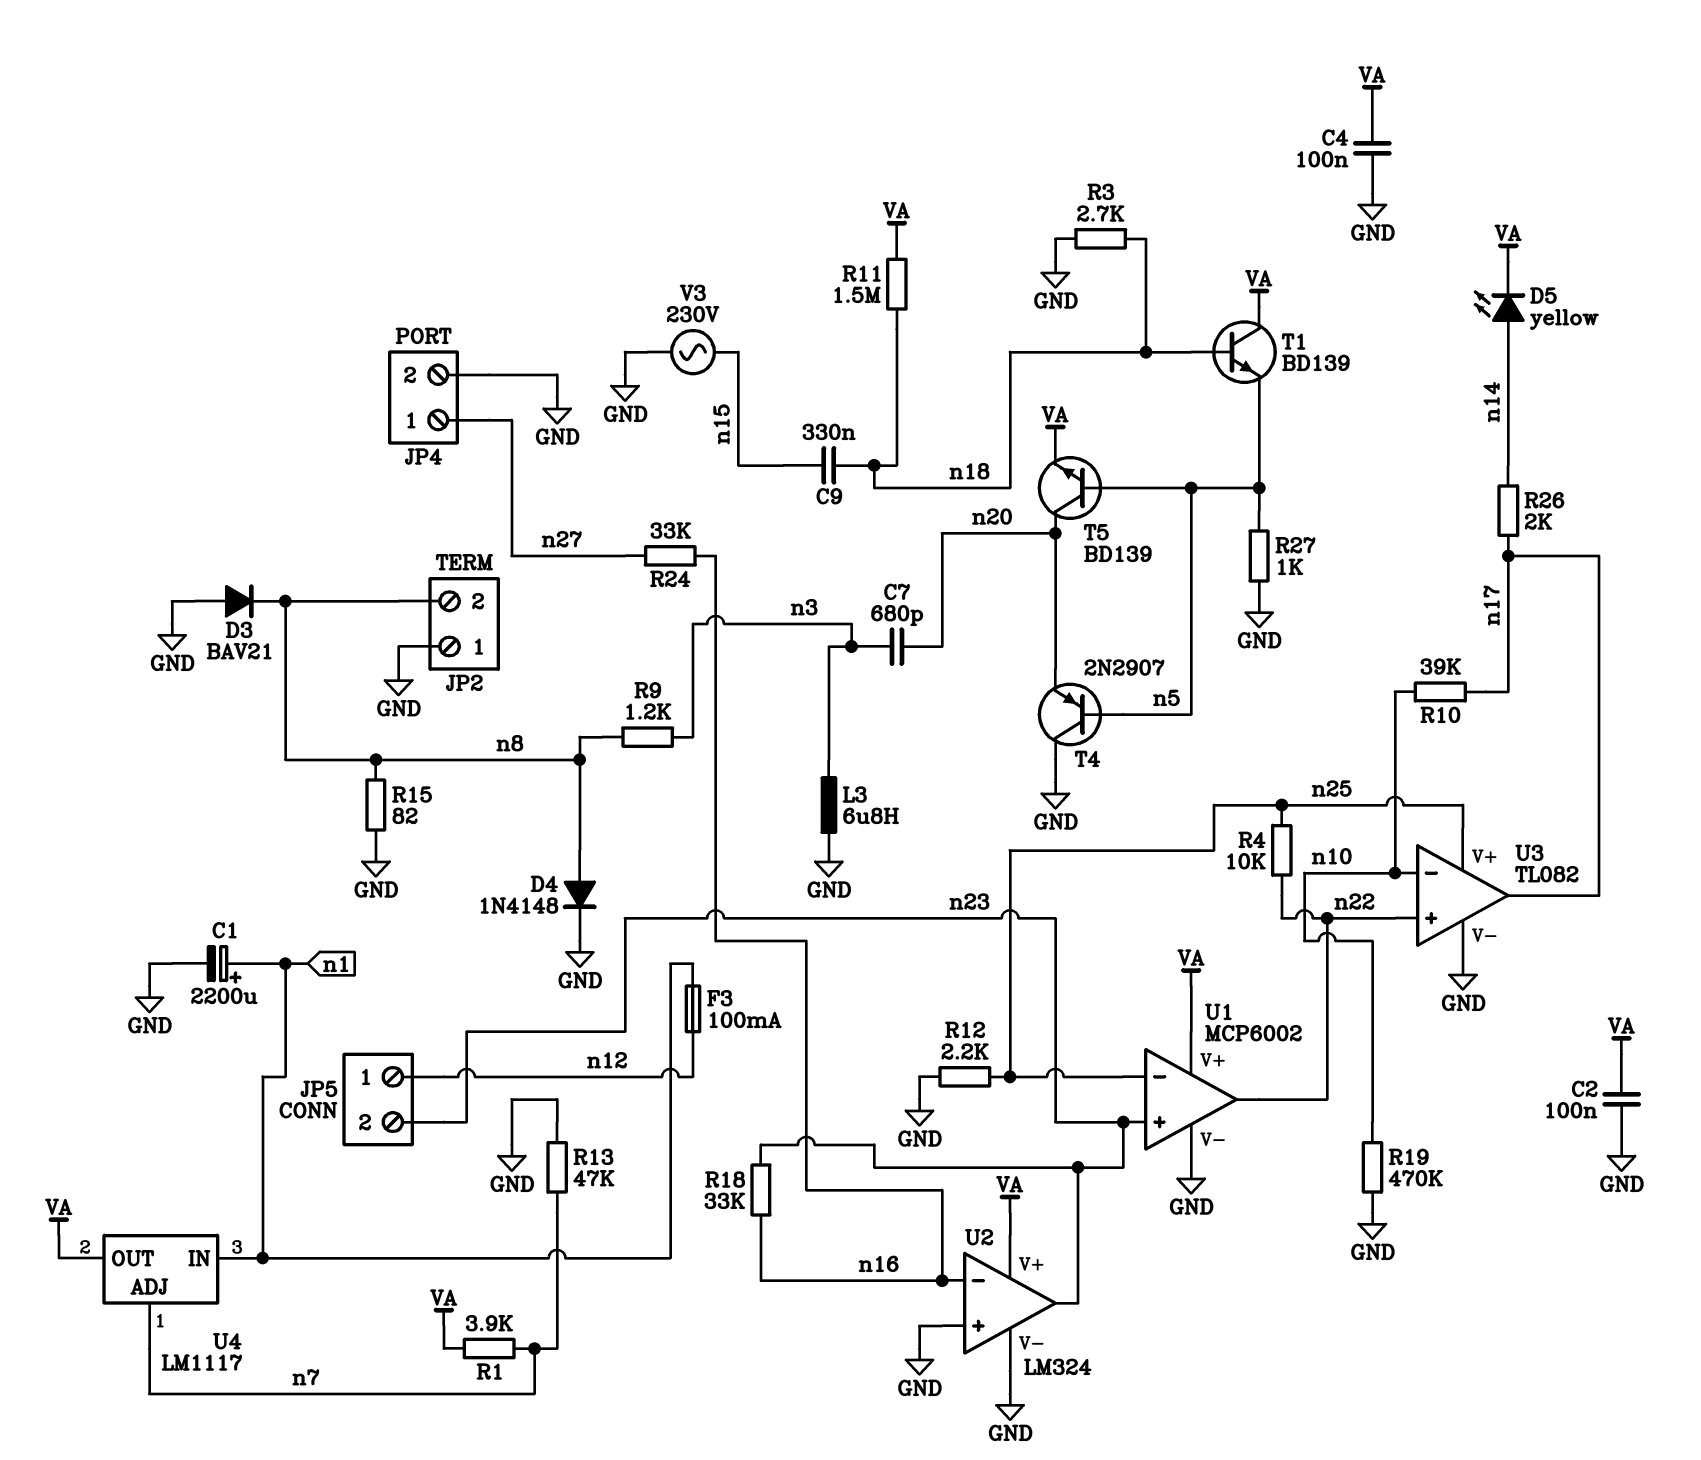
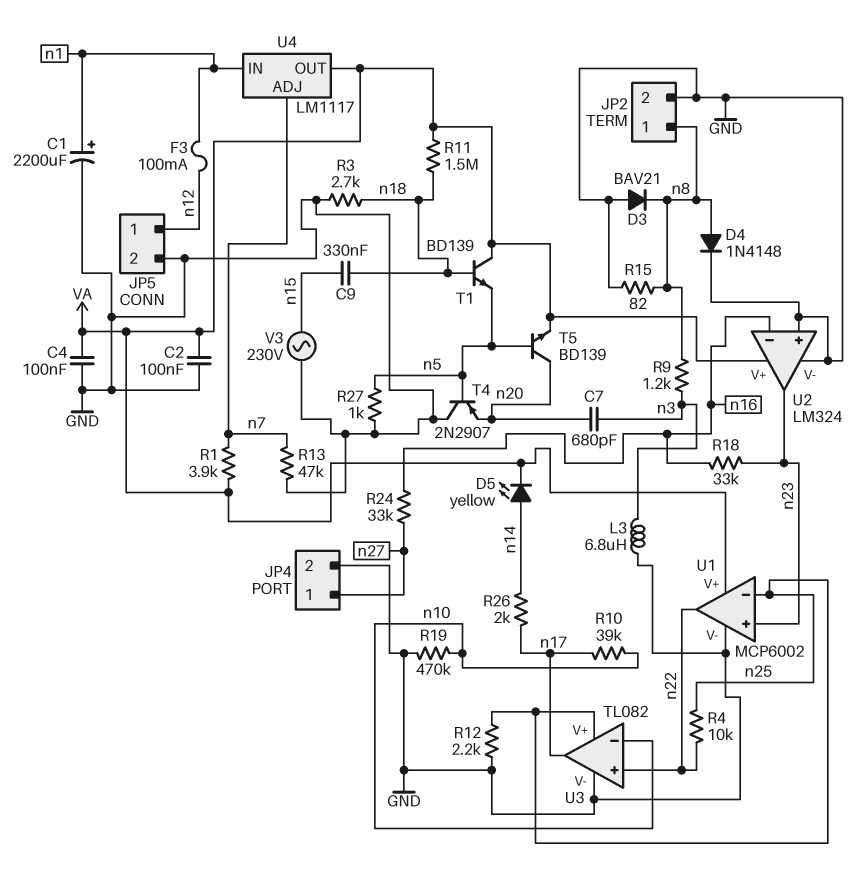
JP2 pin 1: GND -> n8
JP2 pin 2: n8 -> GND
JP5 pin 2: n23 -> GND

